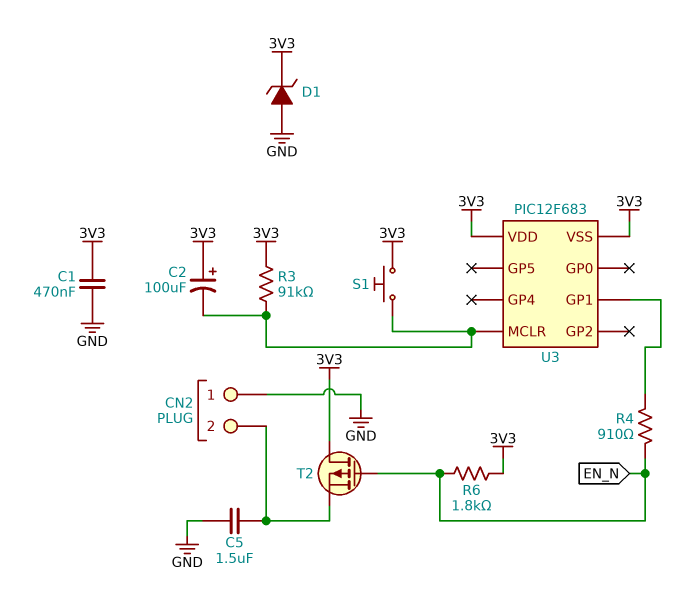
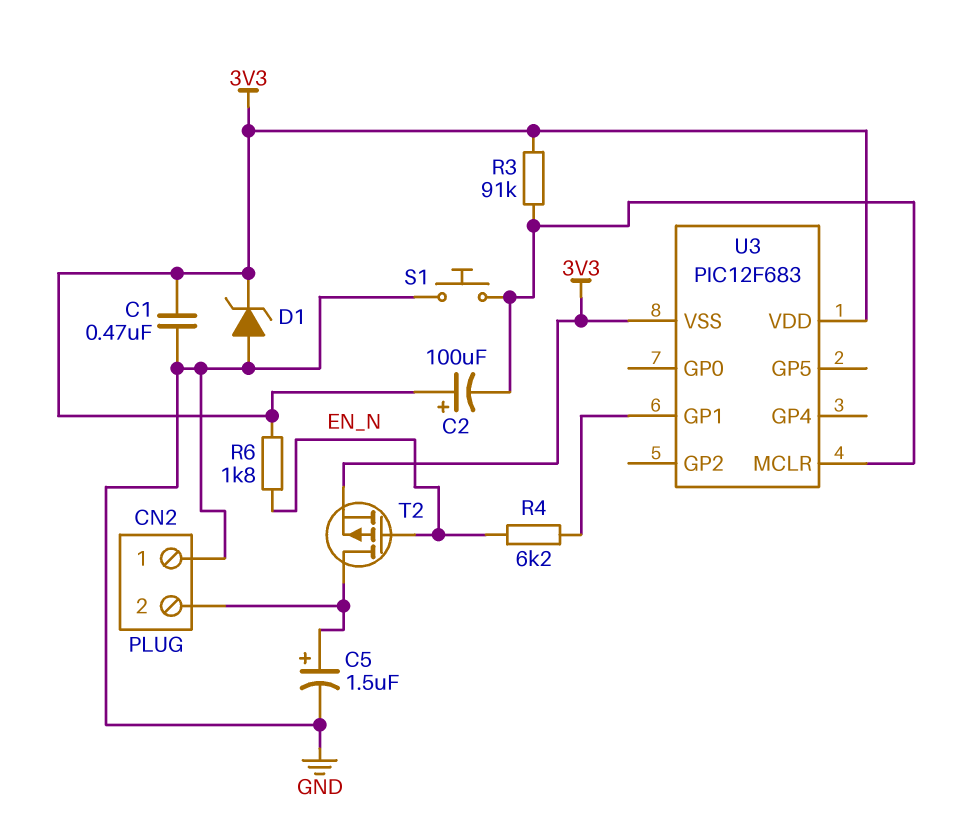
C5: 1.5uF (CN2/2, GND) -> 1.5uF (plus CN2/2, minus GND)
R4: 910 (EN_N, U3/GP1) -> 6.2k (EN_N, U3/GP1)
S1: button (3V3, U3/MCLR) -> button (GND, U3/MCLR)
T2: PMOS (G EN_N, D 3V3, S CN2/2) -> PMOS (G EN_N, D CN2/2, S 3V3)

